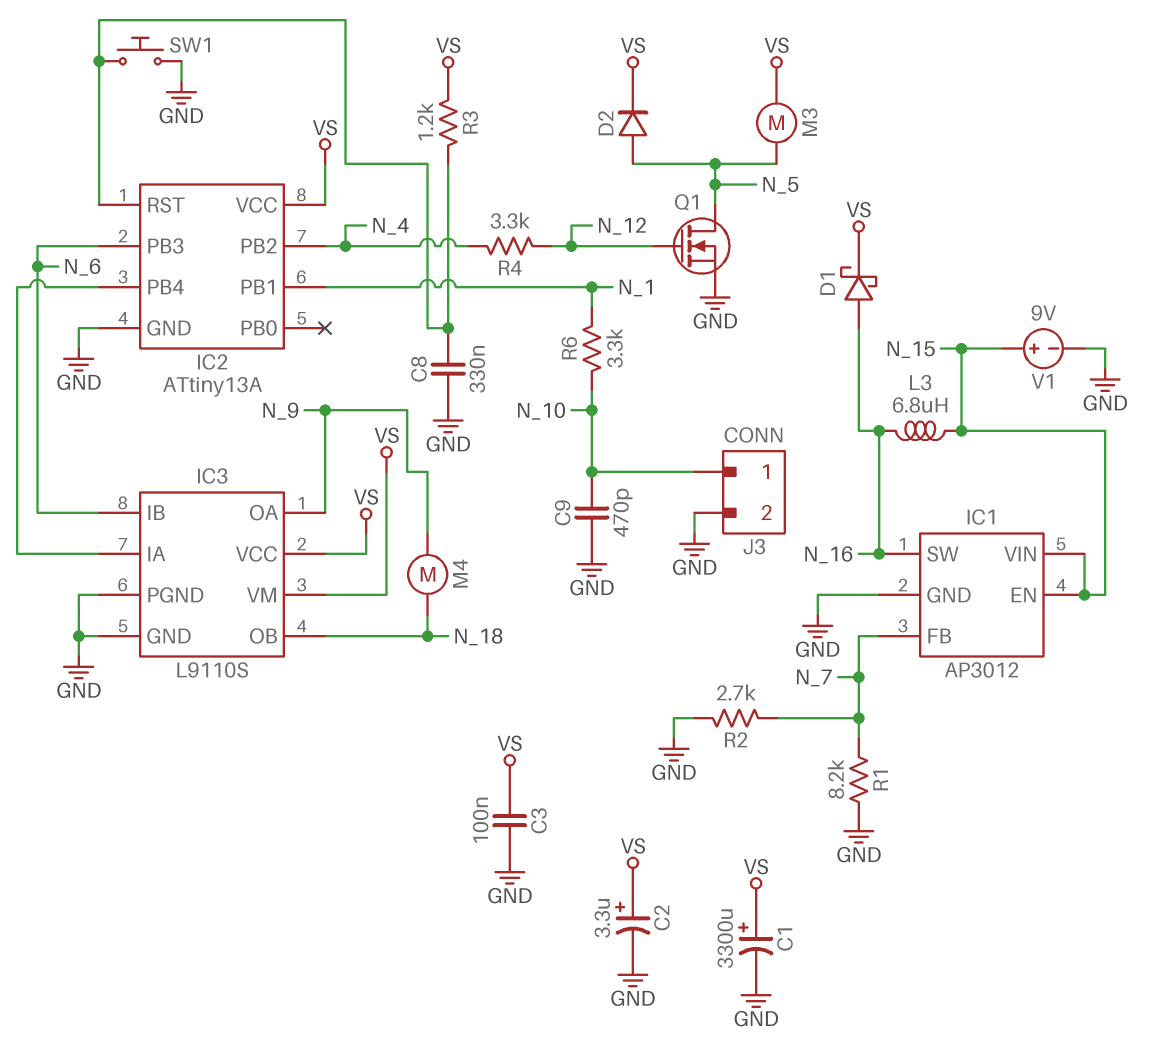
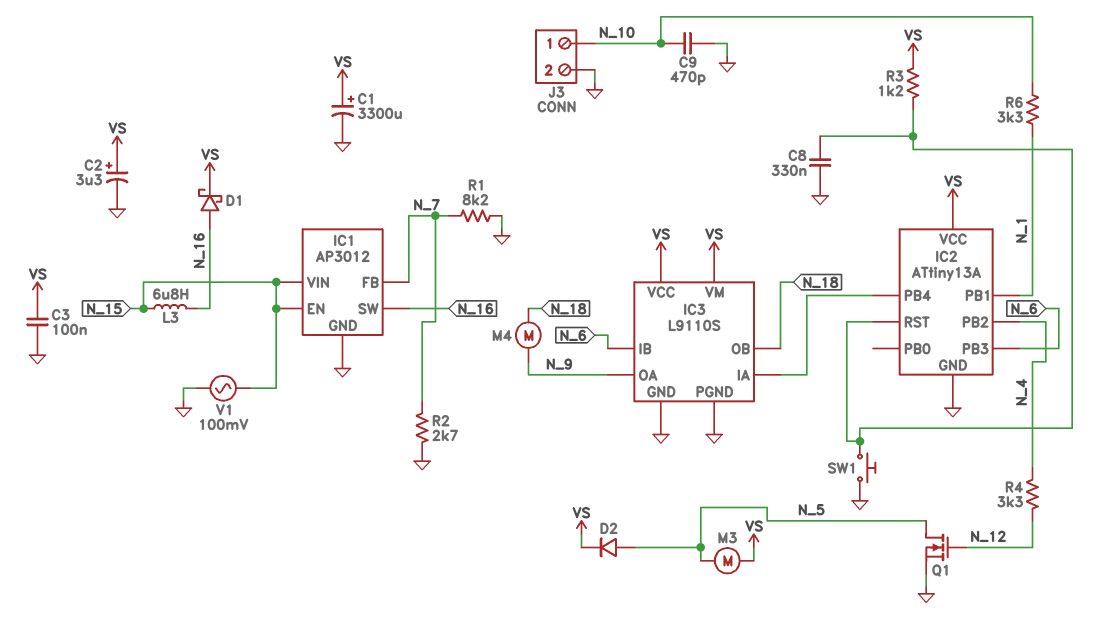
V1: 9V (plus N_15, minus GND) -> AC 100mV (GND, N_15)

